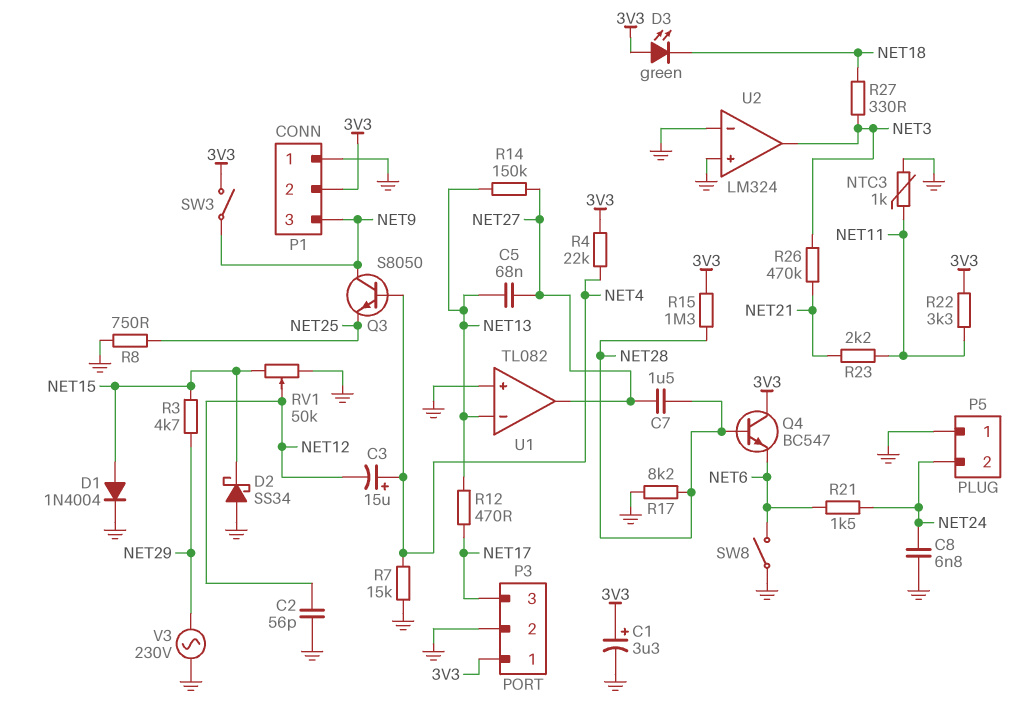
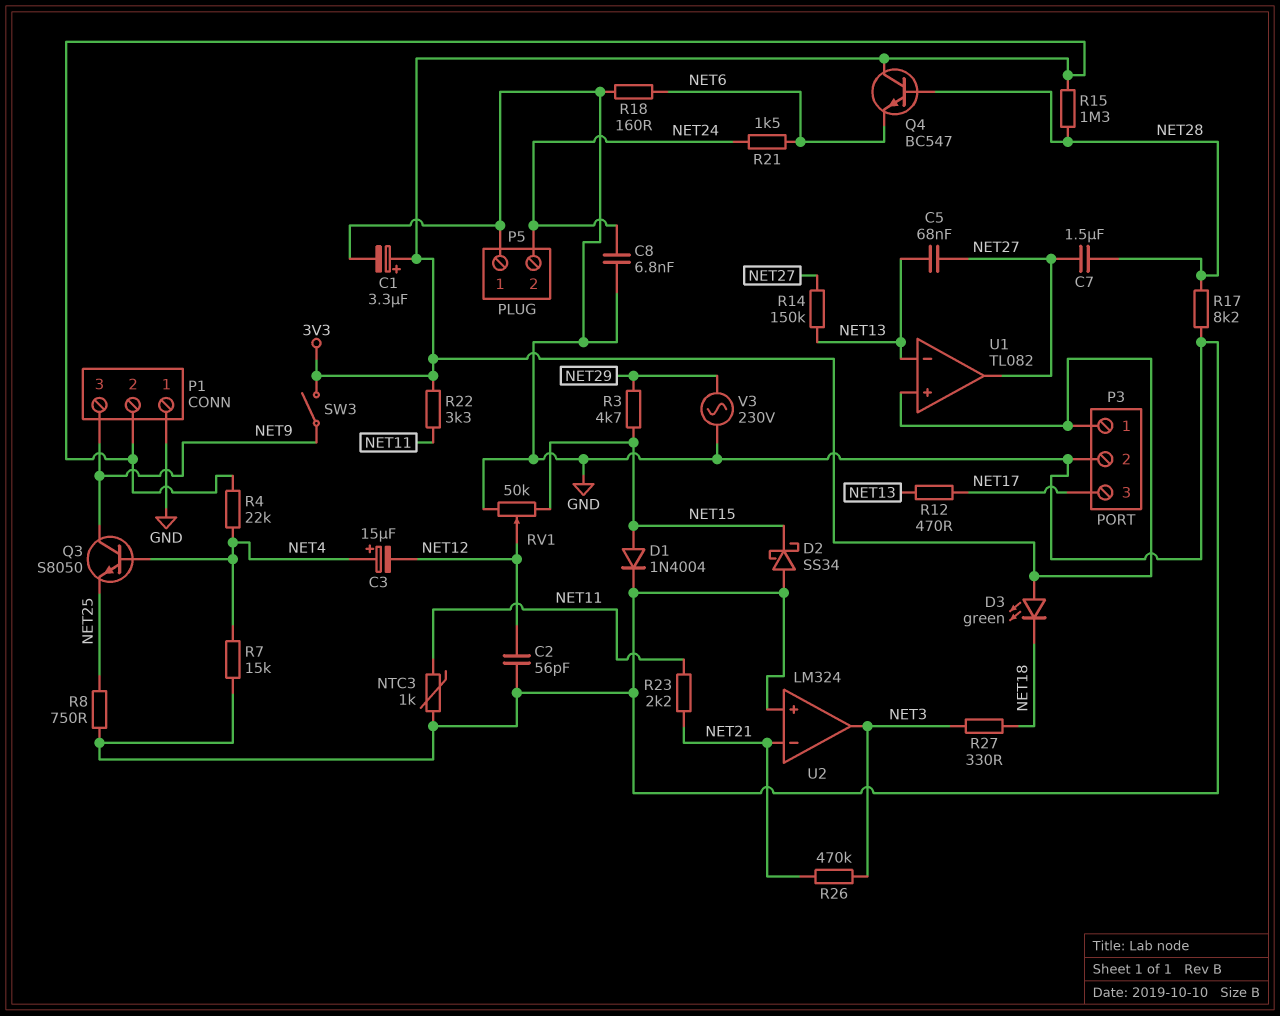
R18: none -> 160 (GND, NET6)
SW8: switch (GND, NET6) -> none
U1 pin in+: GND -> 3V3
U2 pin in-: GND -> NET21

